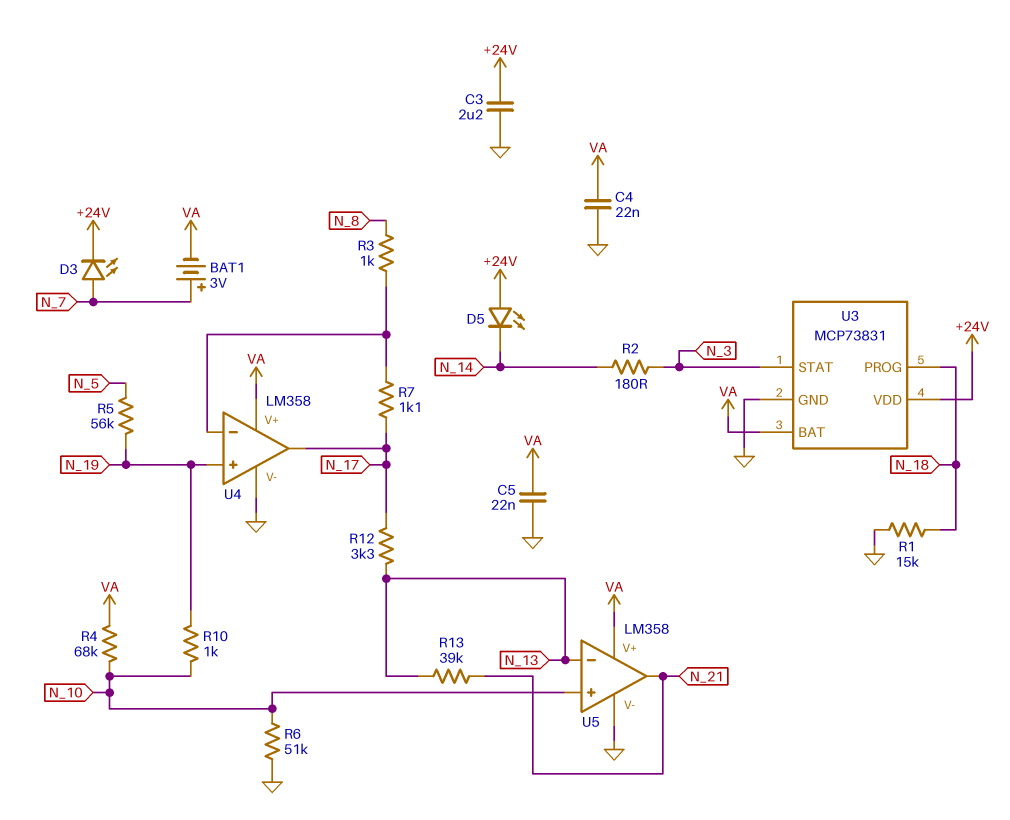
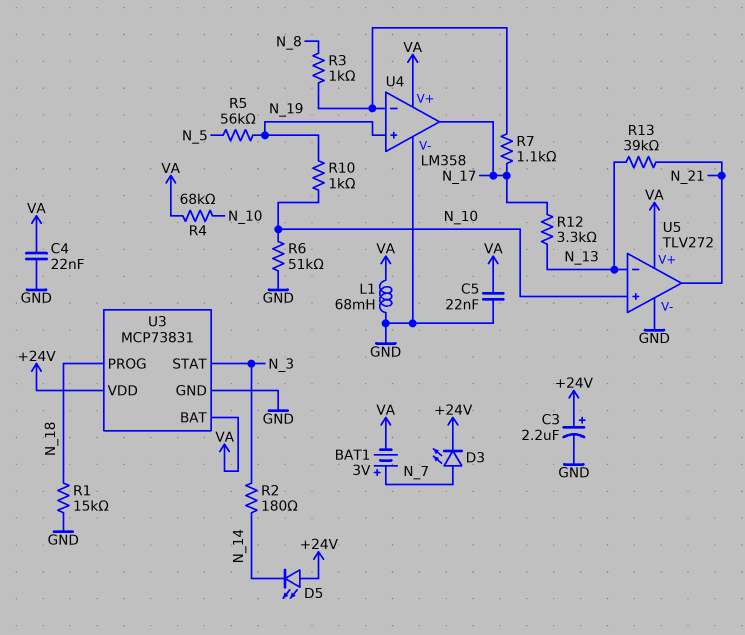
C3: 2.2uF (+24V, GND) -> 2.2uF (plus +24V, minus GND)
L1: none -> 68mH (GND, VA)
U5: LM358 -> TLV272

